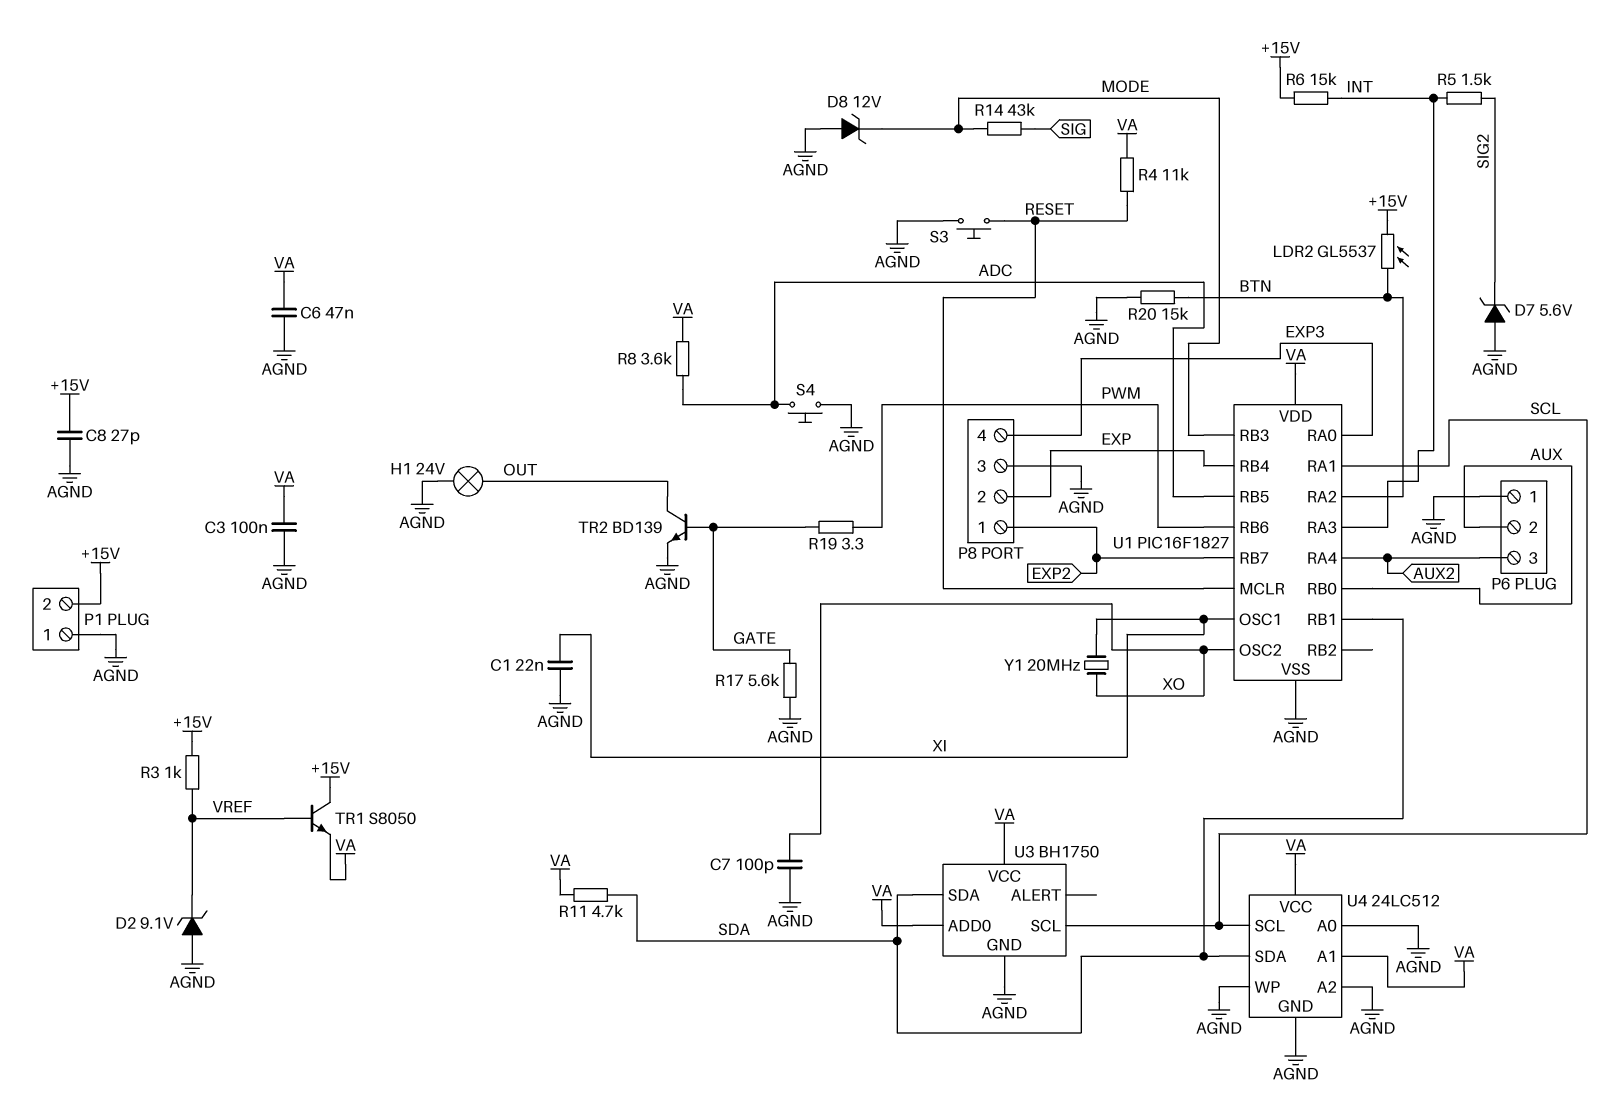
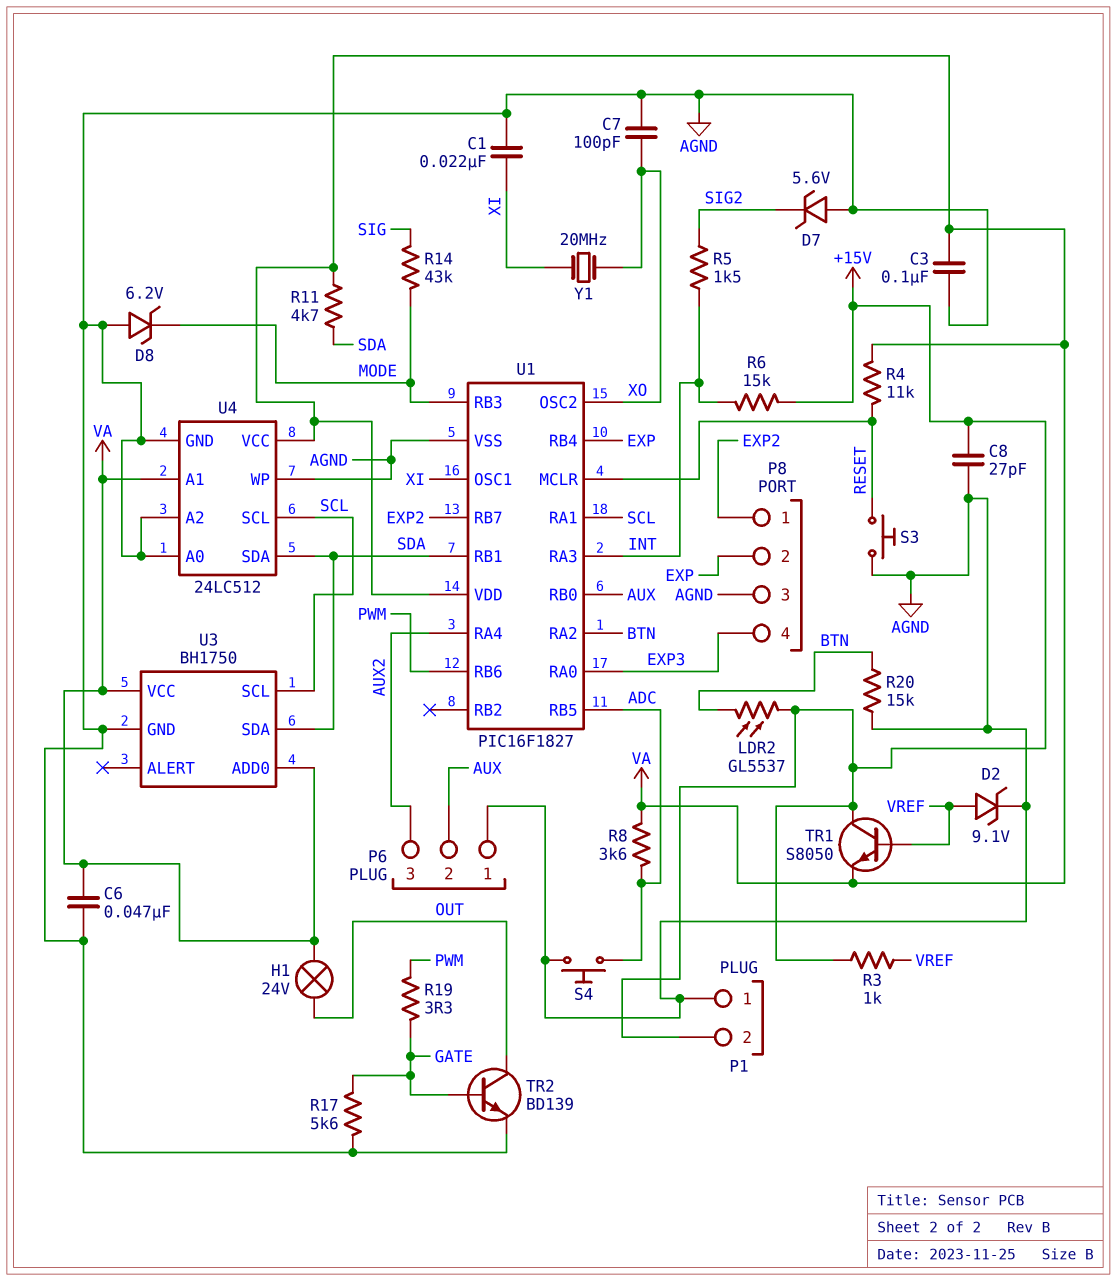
D2: zener 9.1V (A AGND, K VREF) -> zener 9.1V (A VREF, K AGND)
D8: zener 12V (A AGND, K MODE) -> zener 6.2V (A AGND, K MODE)
H1: lamp 24V (AGND, OUT) -> lamp 24V (OUT, VA)

